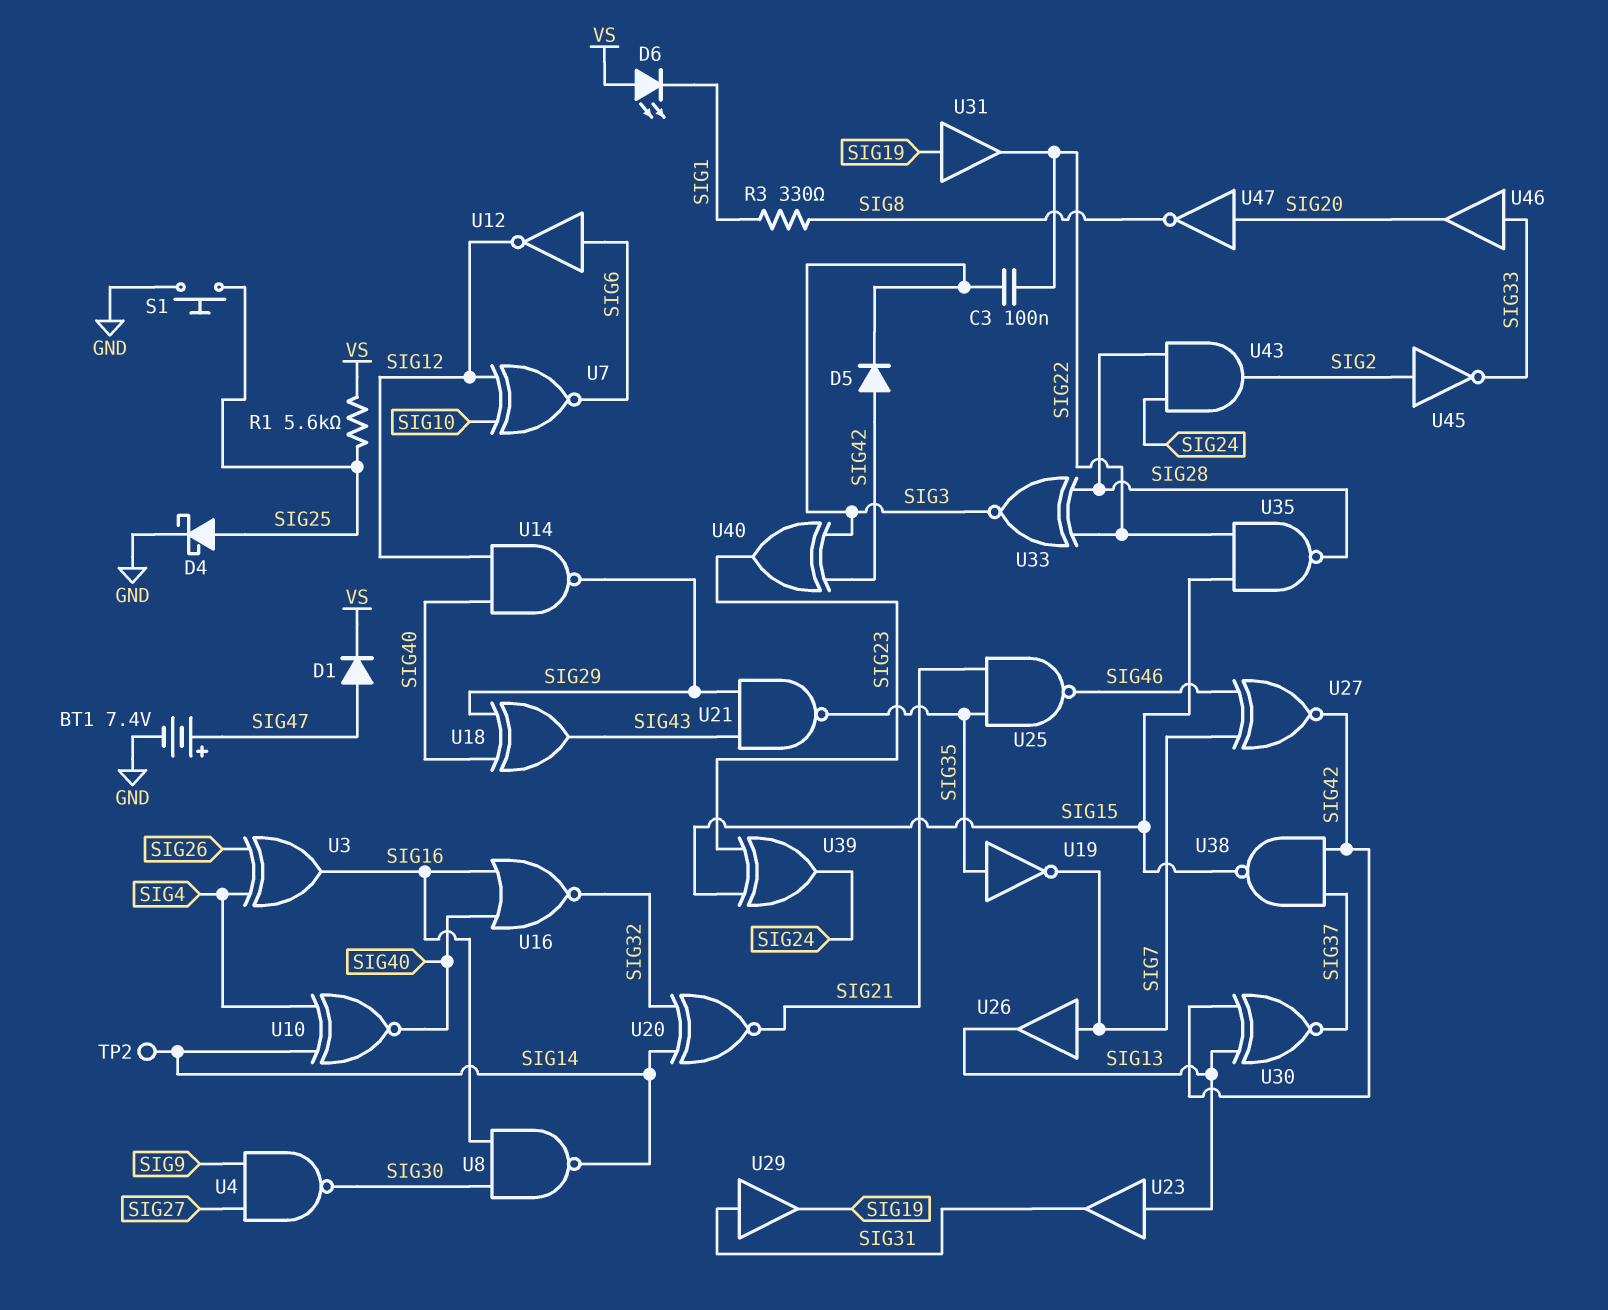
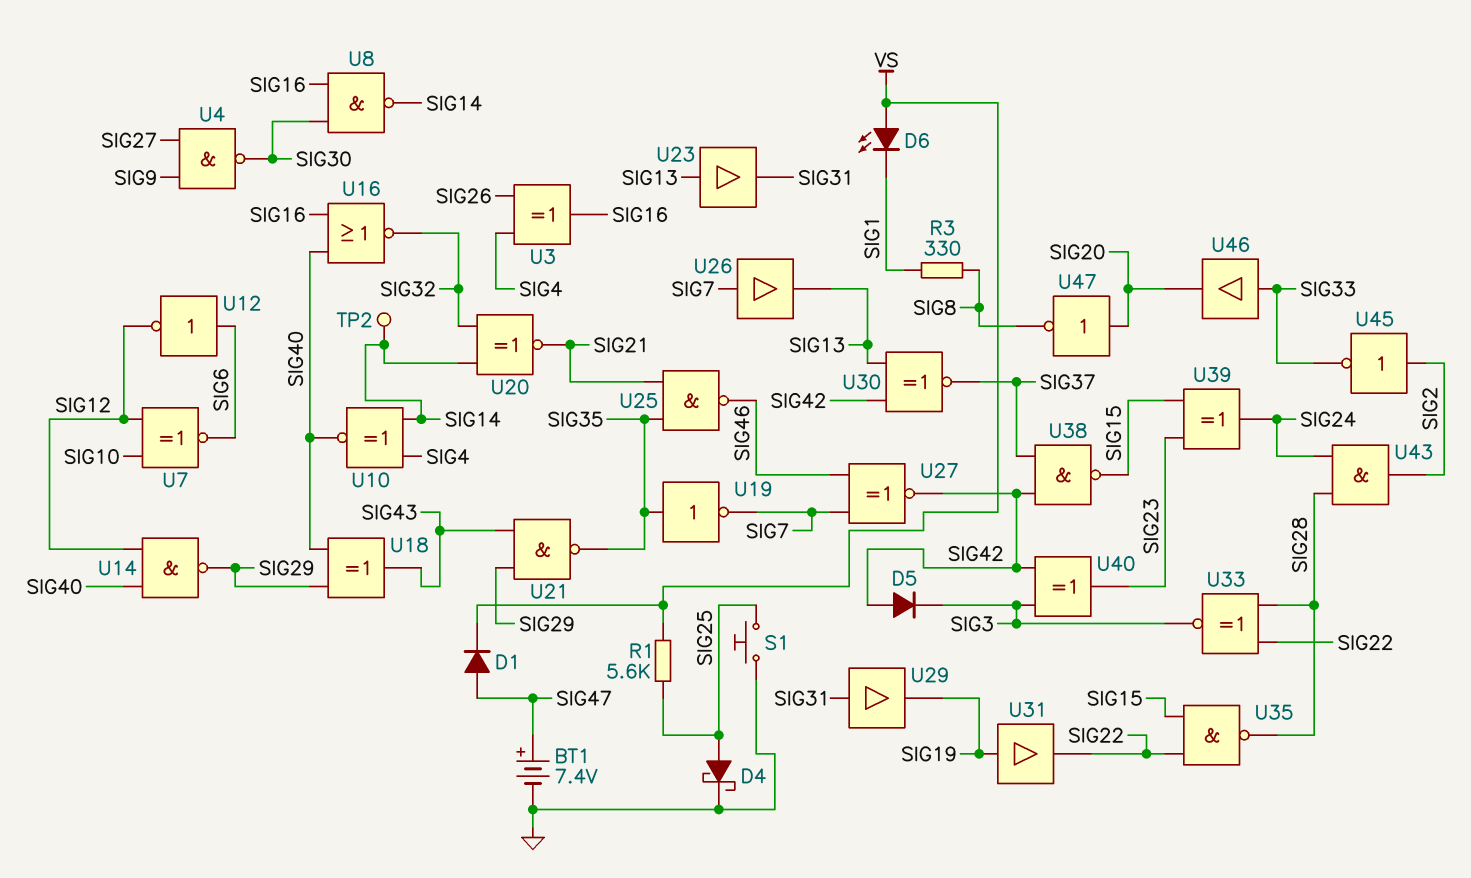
C3: 100nF (SIG3, SIG22) -> none

